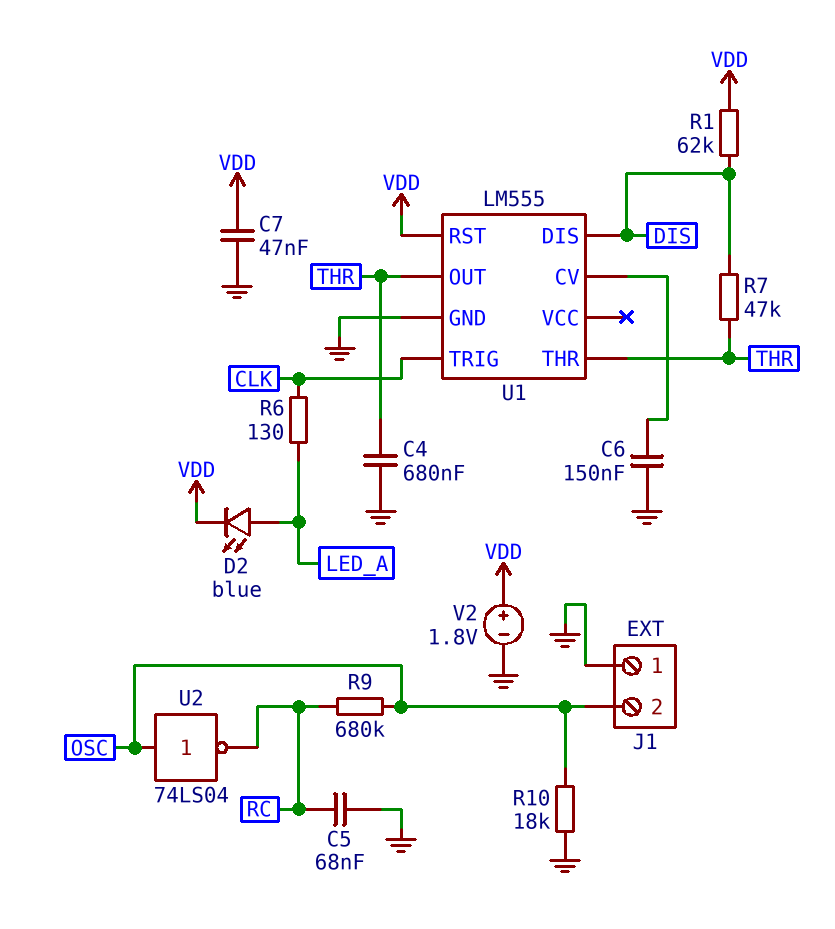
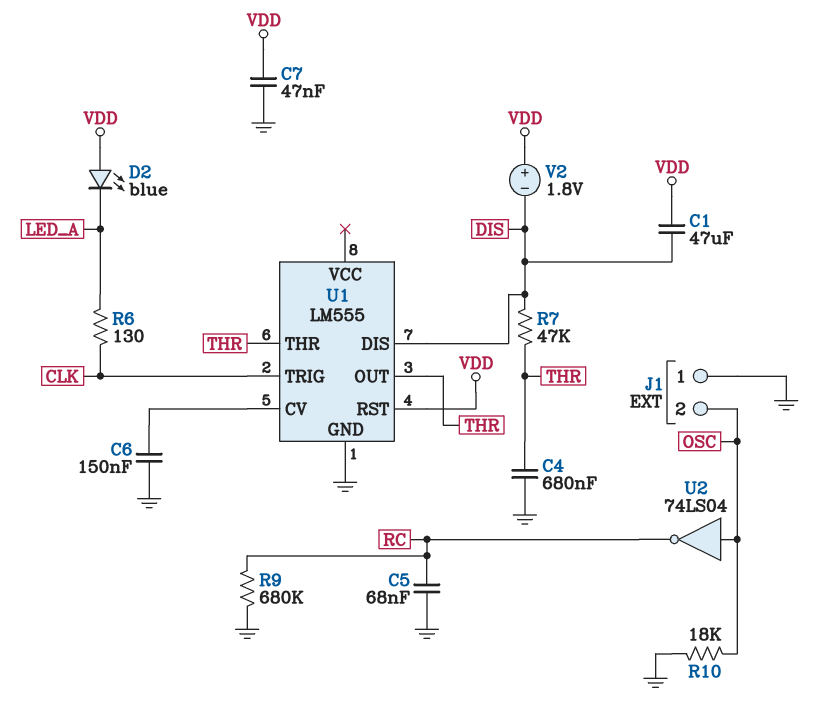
C1: none -> 47uF (DIS, VDD)
D2: LED blue (A LED_A, K VDD) -> LED blue (A VDD, K LED_A)
R1: 62k (DIS, VDD) -> none
R9: 680k (OSC, RC) -> 680k (GND, RC)
V2: 1.8V (plus VDD, minus GND) -> 1.8V (plus VDD, minus DIS)

